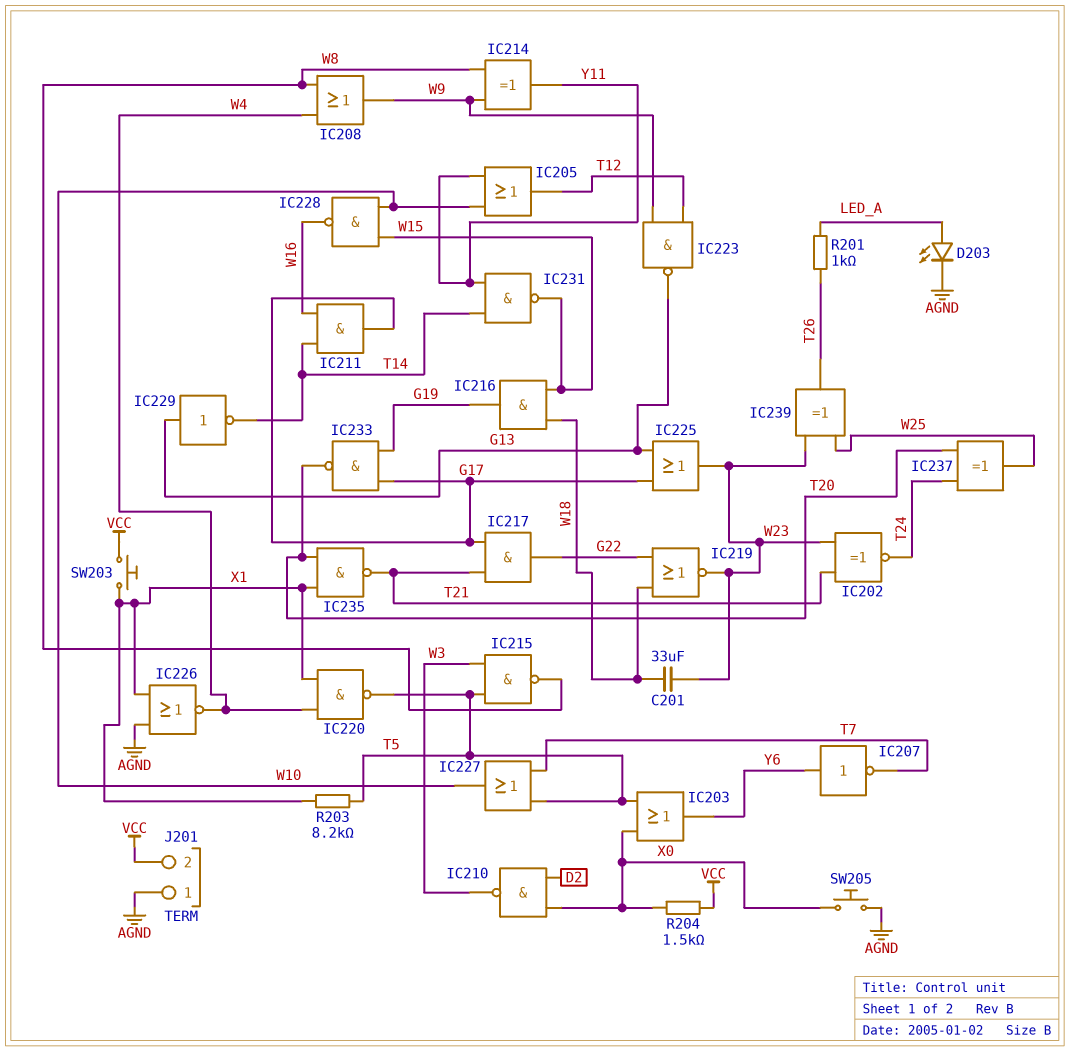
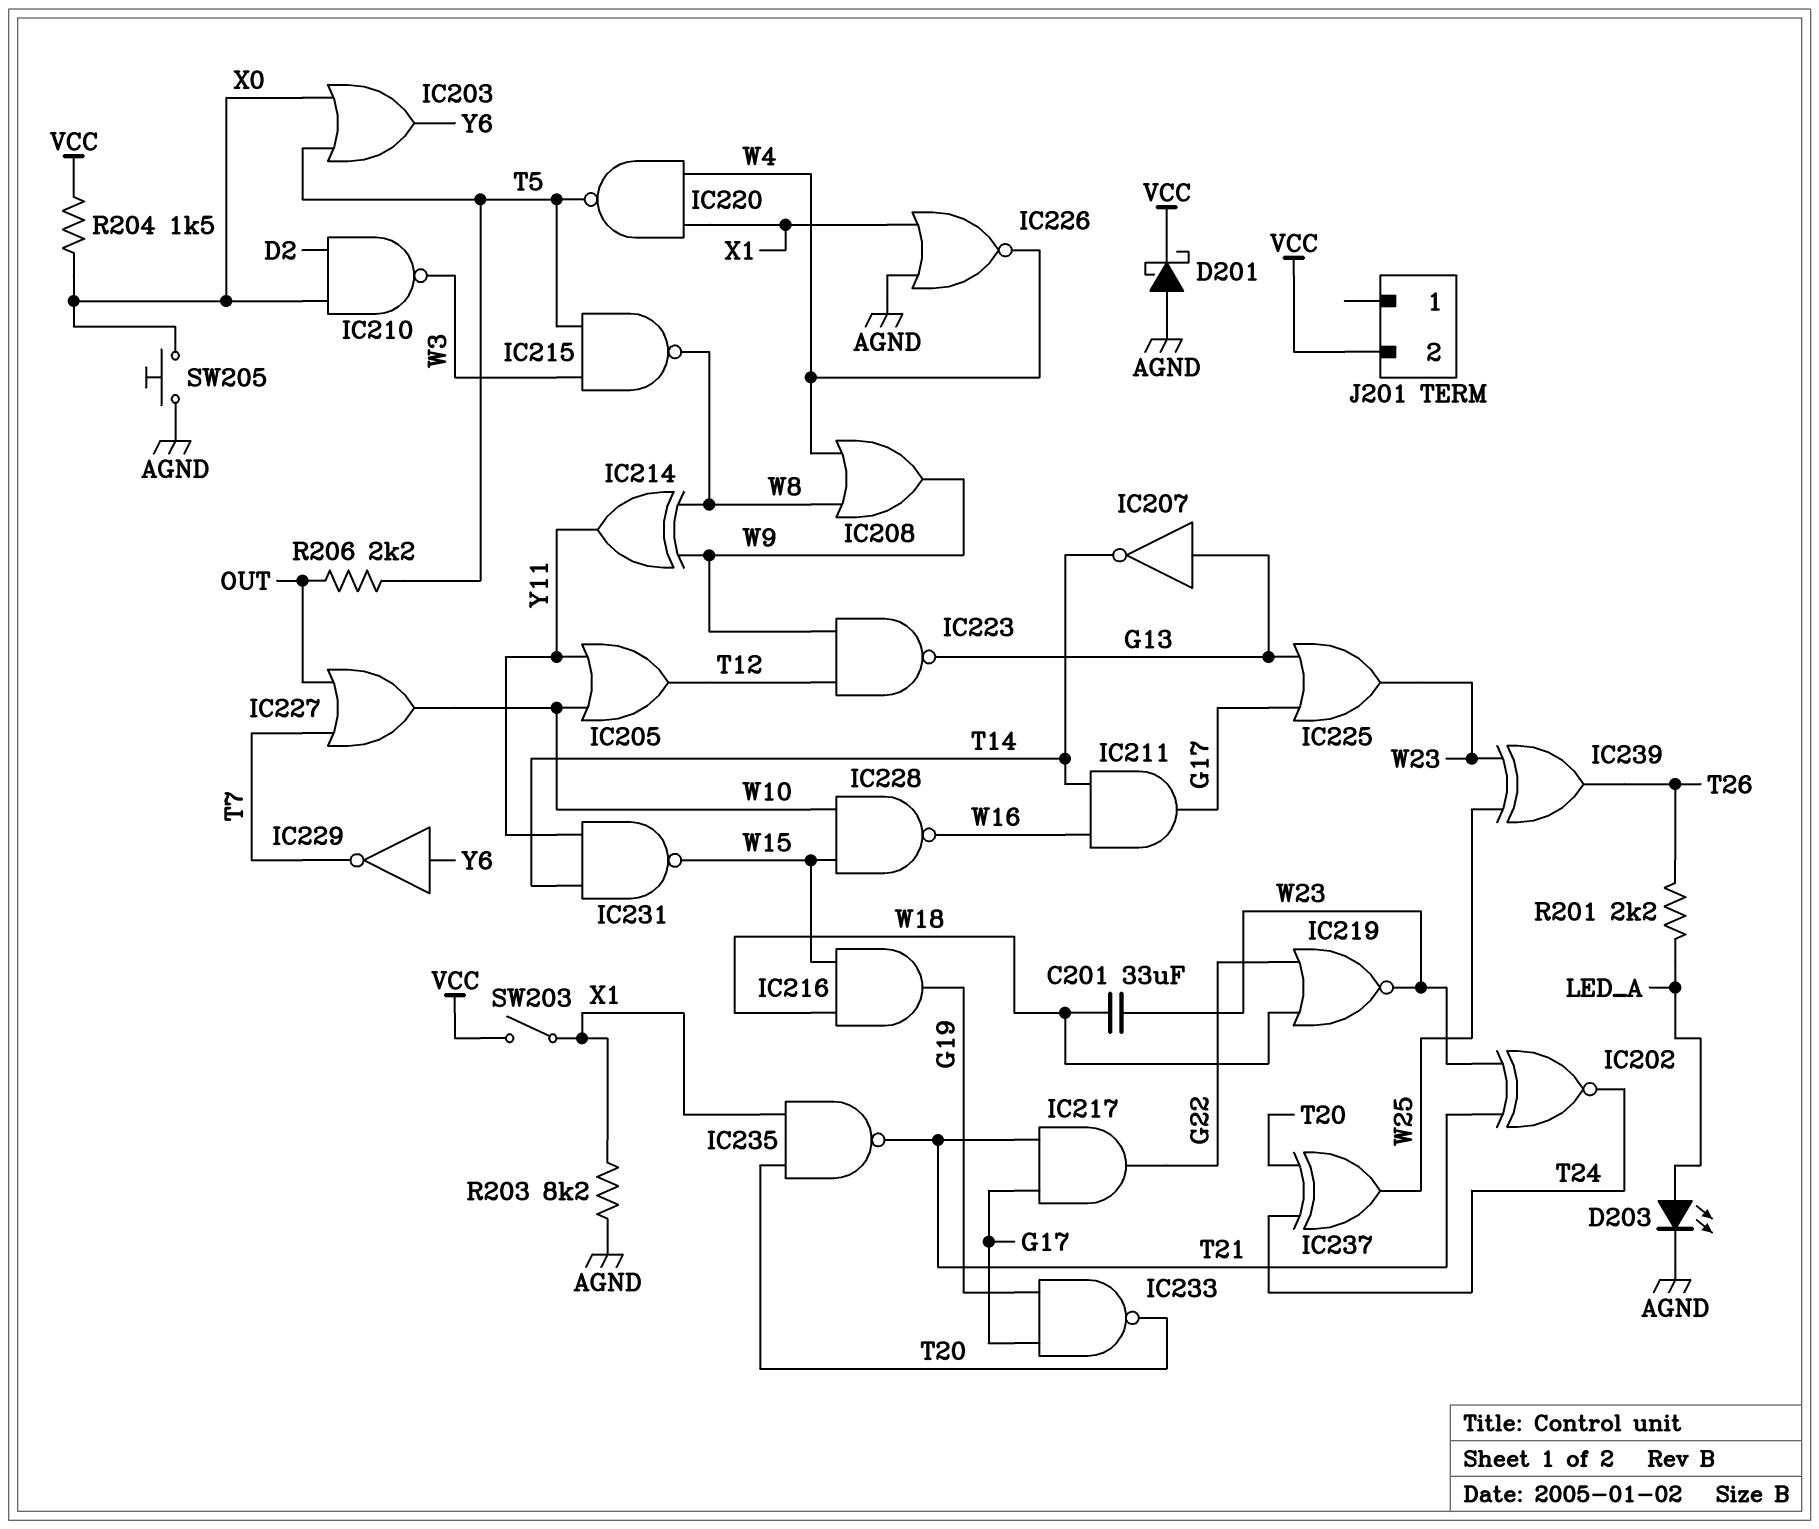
D201: none -> schottky (A AGND, K VCC)
IC207: NOT (in Y6, out T7) -> NOT (in G13, out T14)
IC227: OR (in T5, in T7, out W10) -> OR (in OUT, in T7, out W10)
IC229: NOT (in G13, out T14) -> NOT (in Y6, out T7)
J201 pin 1: AGND -> none
R201: 1k (LED_A, T26) -> 2.2k (LED_A, T26)
R203: 8.2k (T5, X1) -> 8.2k (AGND, X1)
R206: none -> 2.2k (OUT, T5)
SW203: button (VCC, X1) -> switch (VCC, X1)

